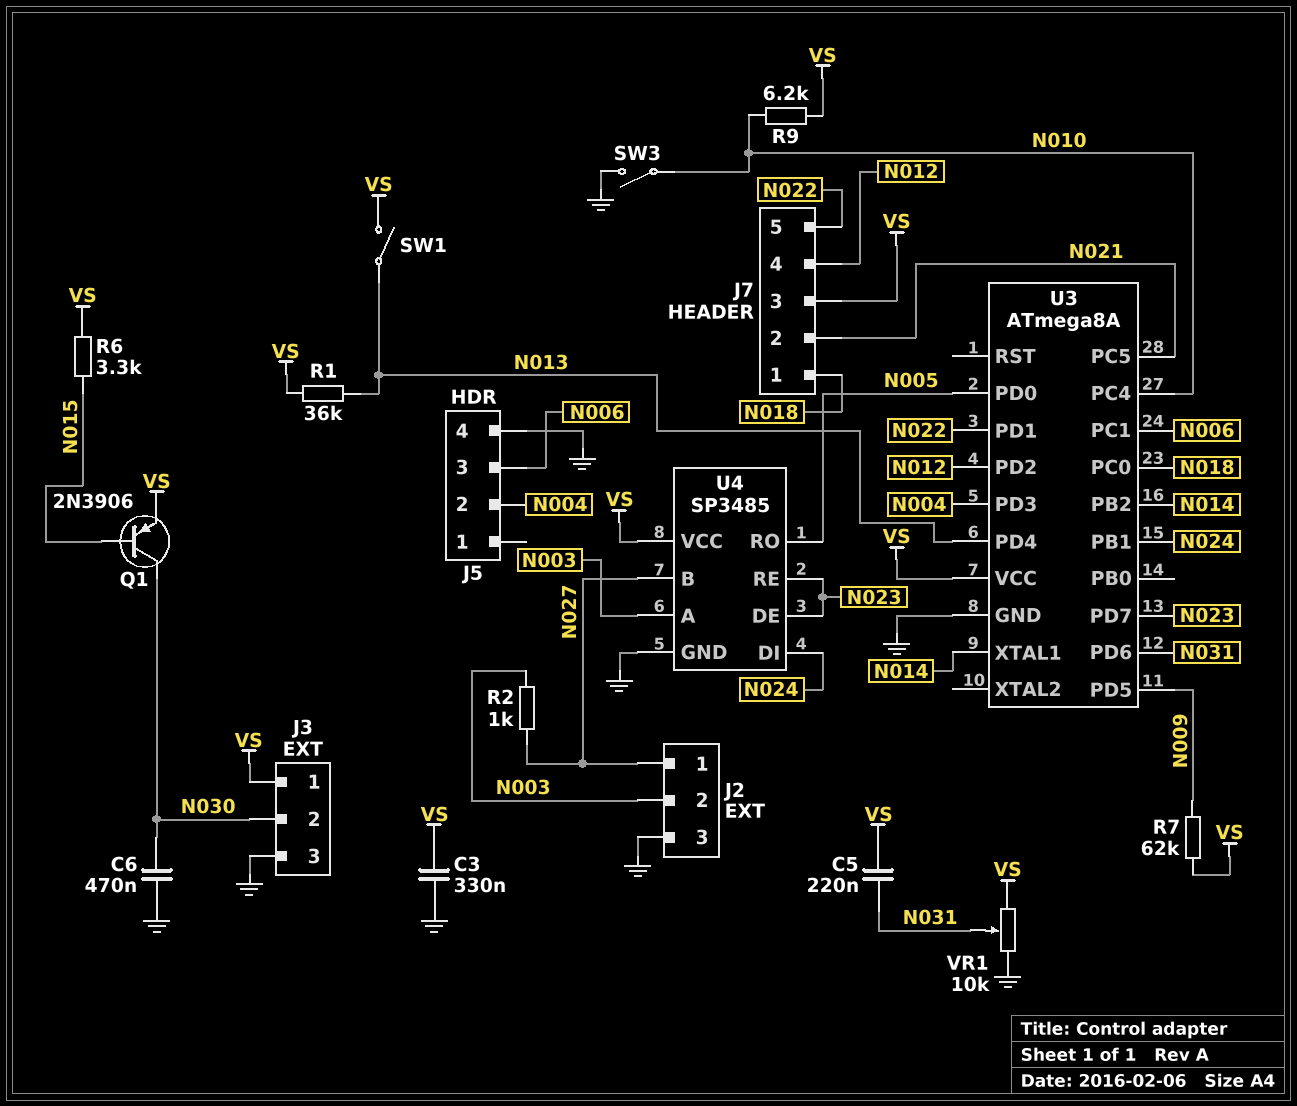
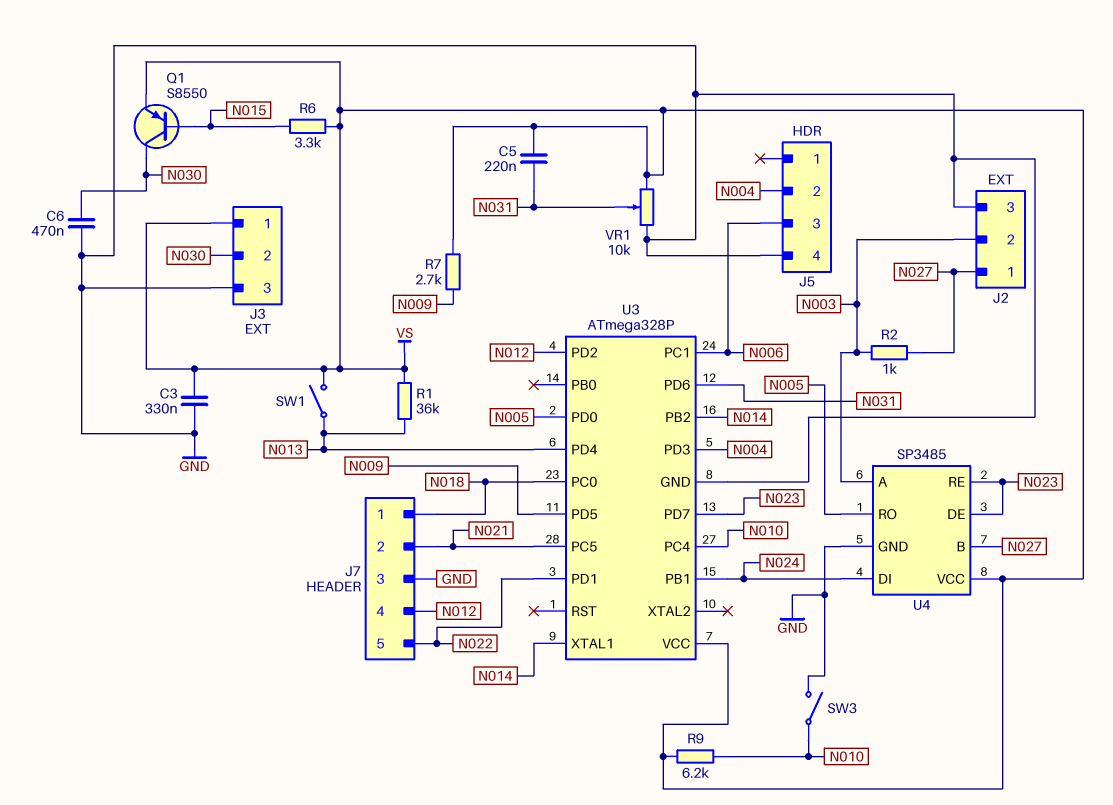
J7 pin 3: VS -> GND
Q1: PNP 2N3906 (B N015, C N030, E VS) -> PNP S8550 (B N015, C N030, E VS)
R7: 62k (N009, VS) -> 2.7k (N009, VS)
U3: ATmega8A -> ATmega328P

